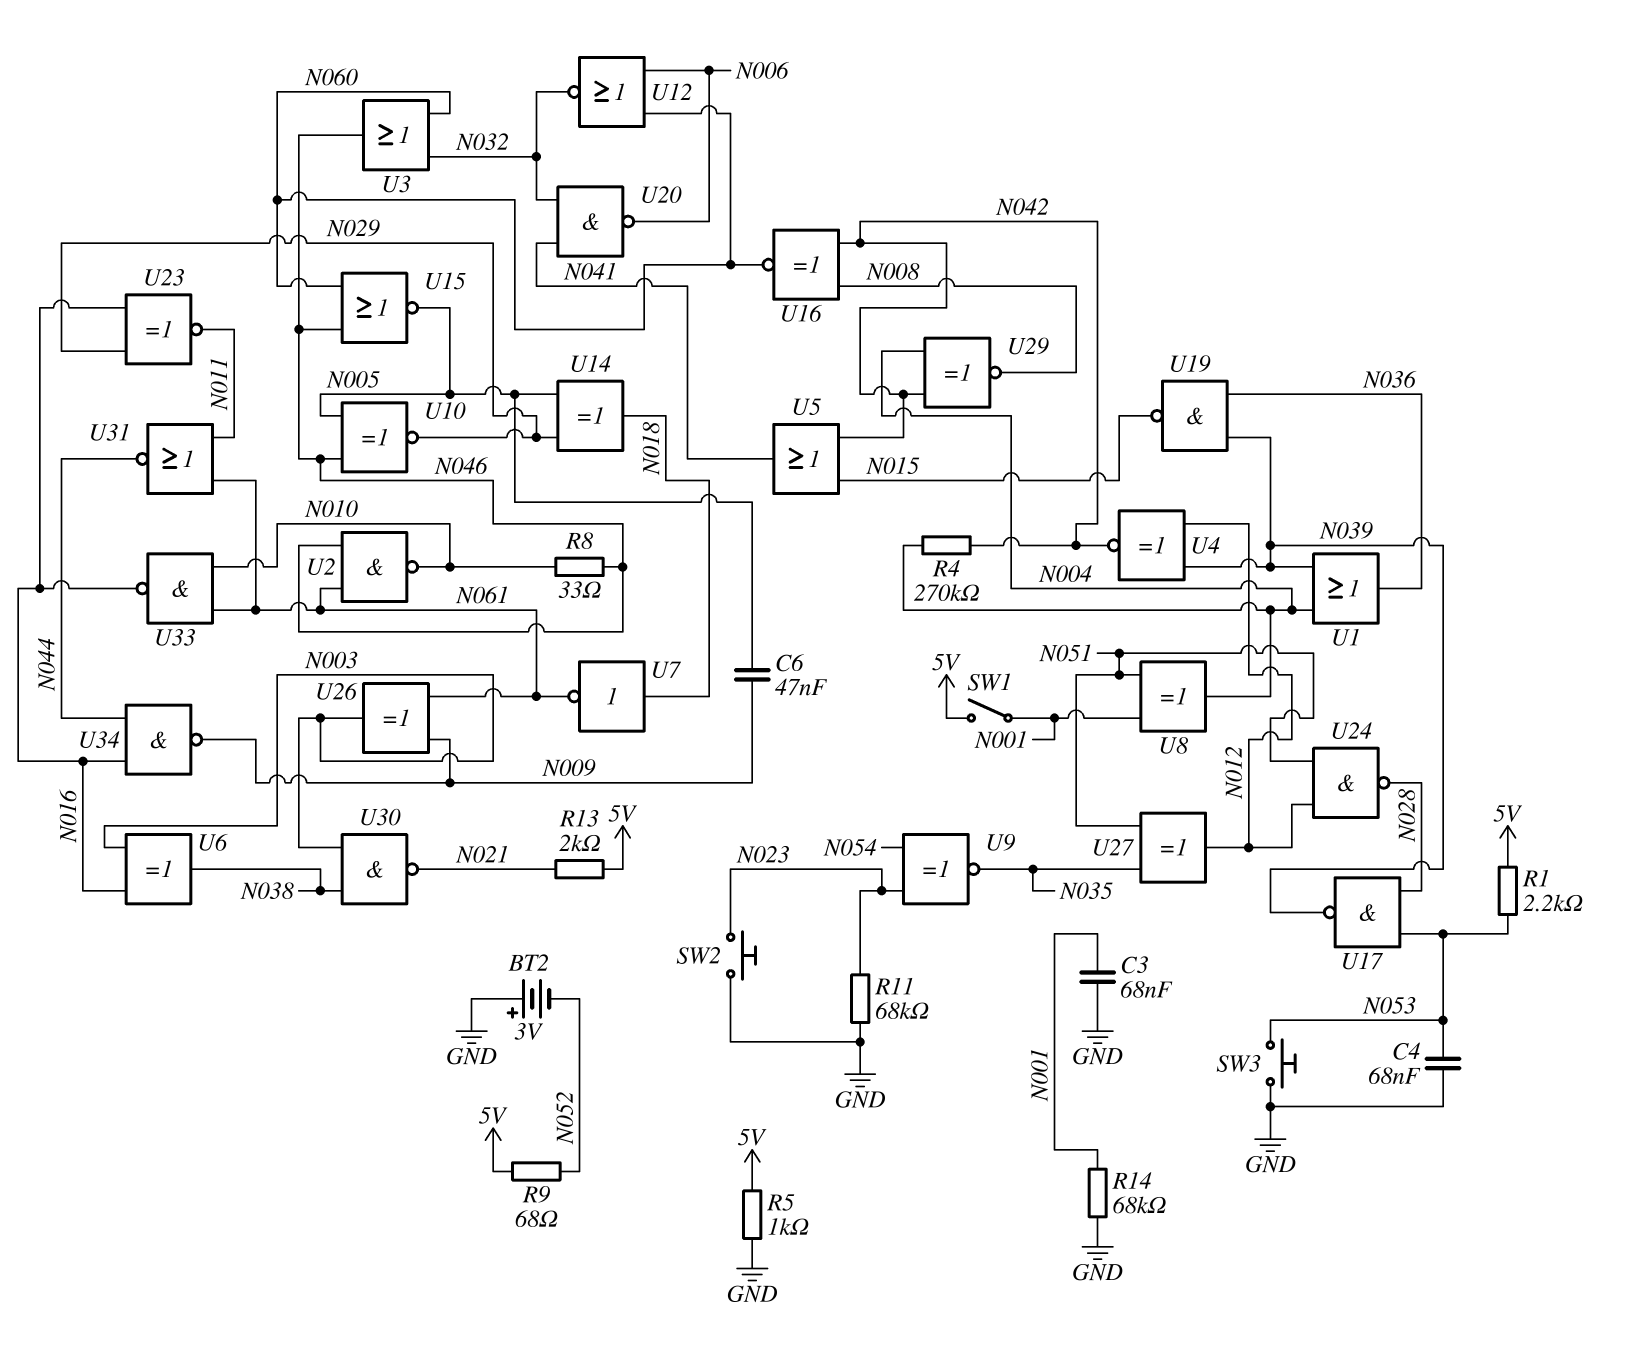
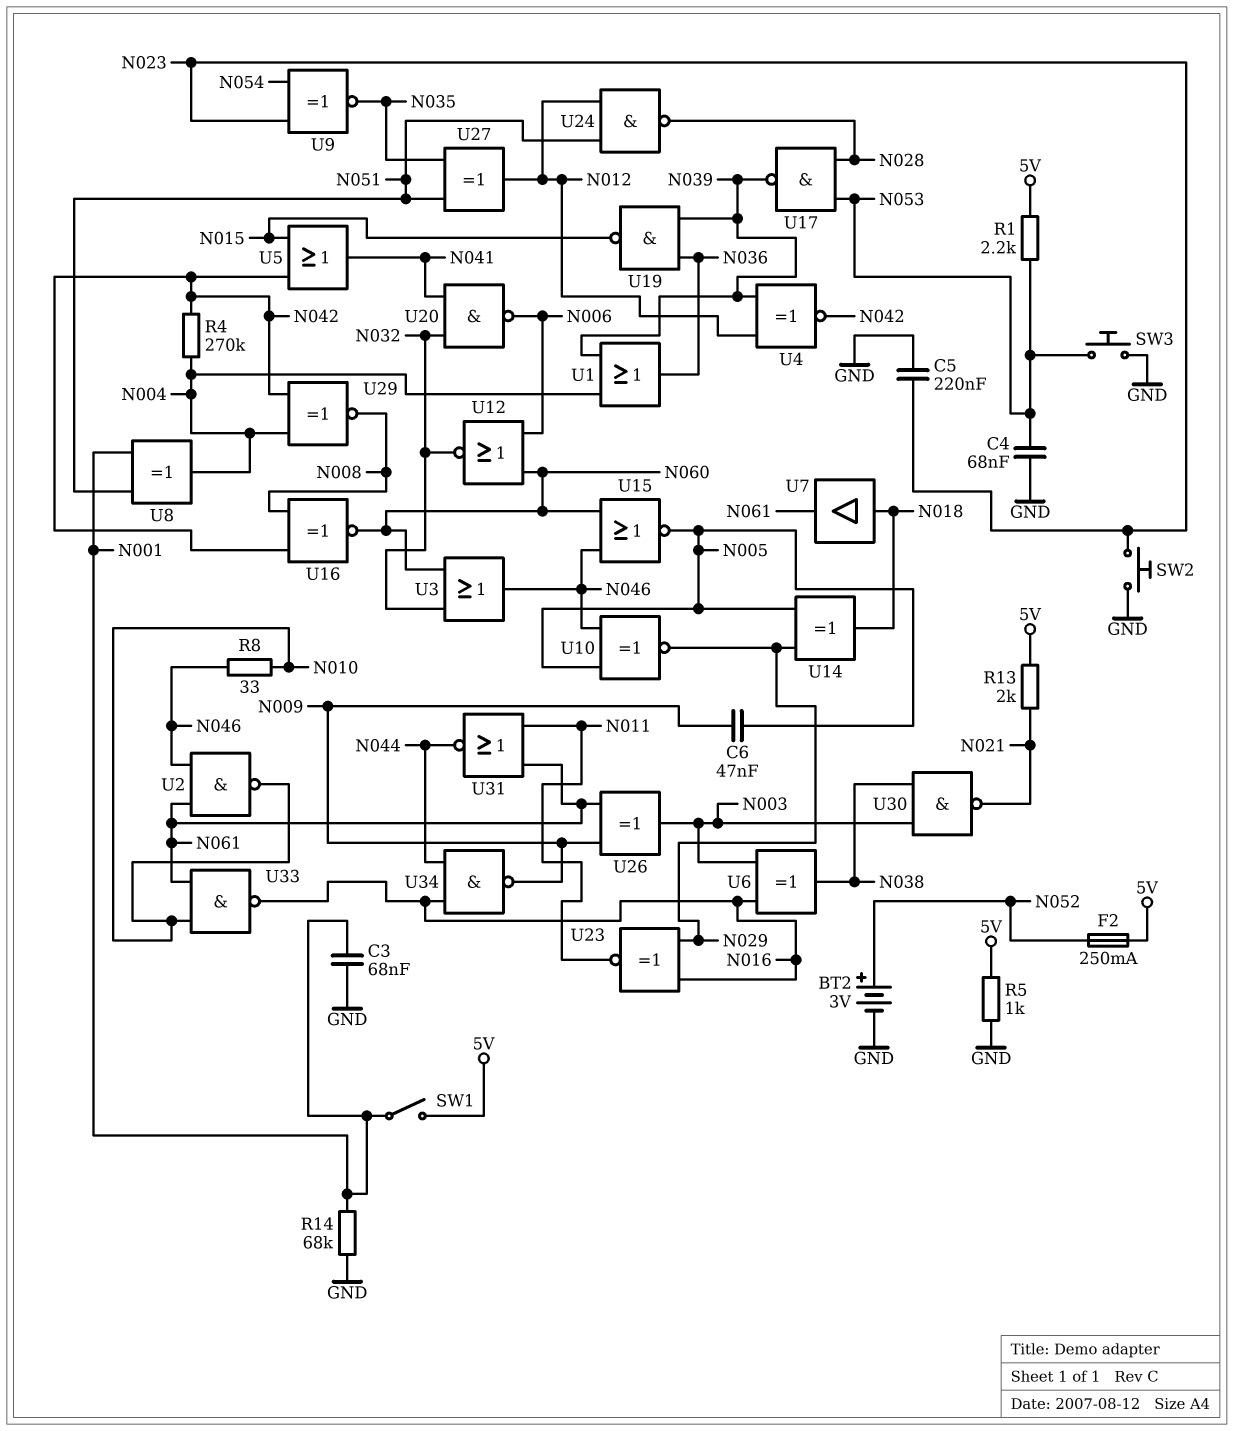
BT2: 3V (plus GND, minus N052) -> 3V (plus N052, minus GND)
C5: none -> 220nF (GND, N023)
F2: none -> 250mA (5V, N052)
R9: 68 (5V, N052) -> none
R11: 68k (GND, N023) -> none
U7: NOT (in N018, out N061) -> buffer (in N018, out N061)

